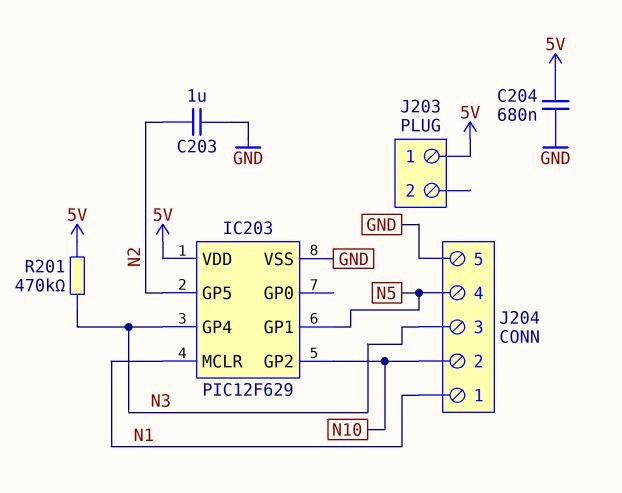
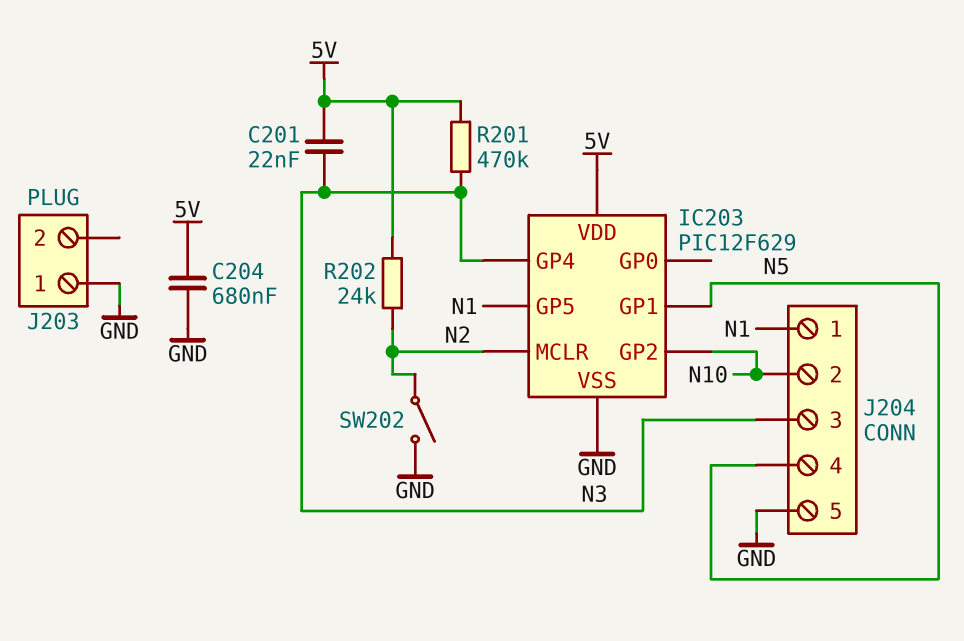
C201: none -> 22nF (5V, N3)
C203: 1uF (GND, N2) -> none
IC203 pin GP5: N2 -> N1
IC203 pin MCLR: N1 -> N2
J203 pin 1: 5V -> GND
R202: none -> 24k (5V, N2)
SW202: none -> switch (GND, N2)

